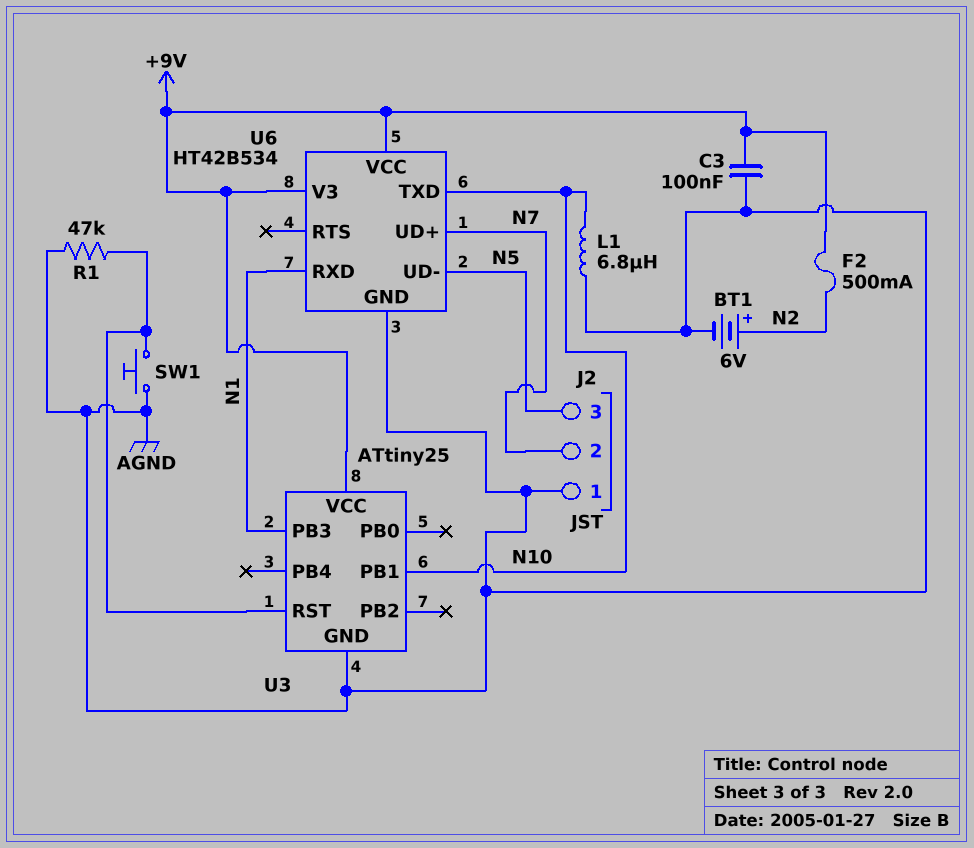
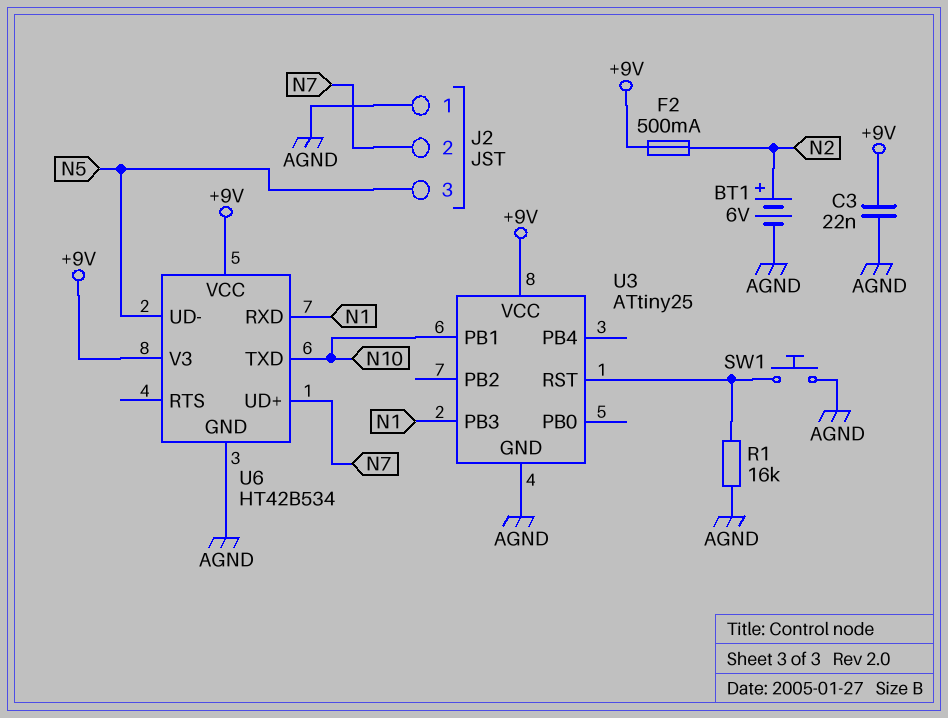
C3: 100nF (+9V, AGND) -> 22nF (+9V, AGND)
L1: 6.8uH (AGND, N10) -> none
R1: 47k (AGND, U3/RST) -> 16k (AGND, U3/RST)

